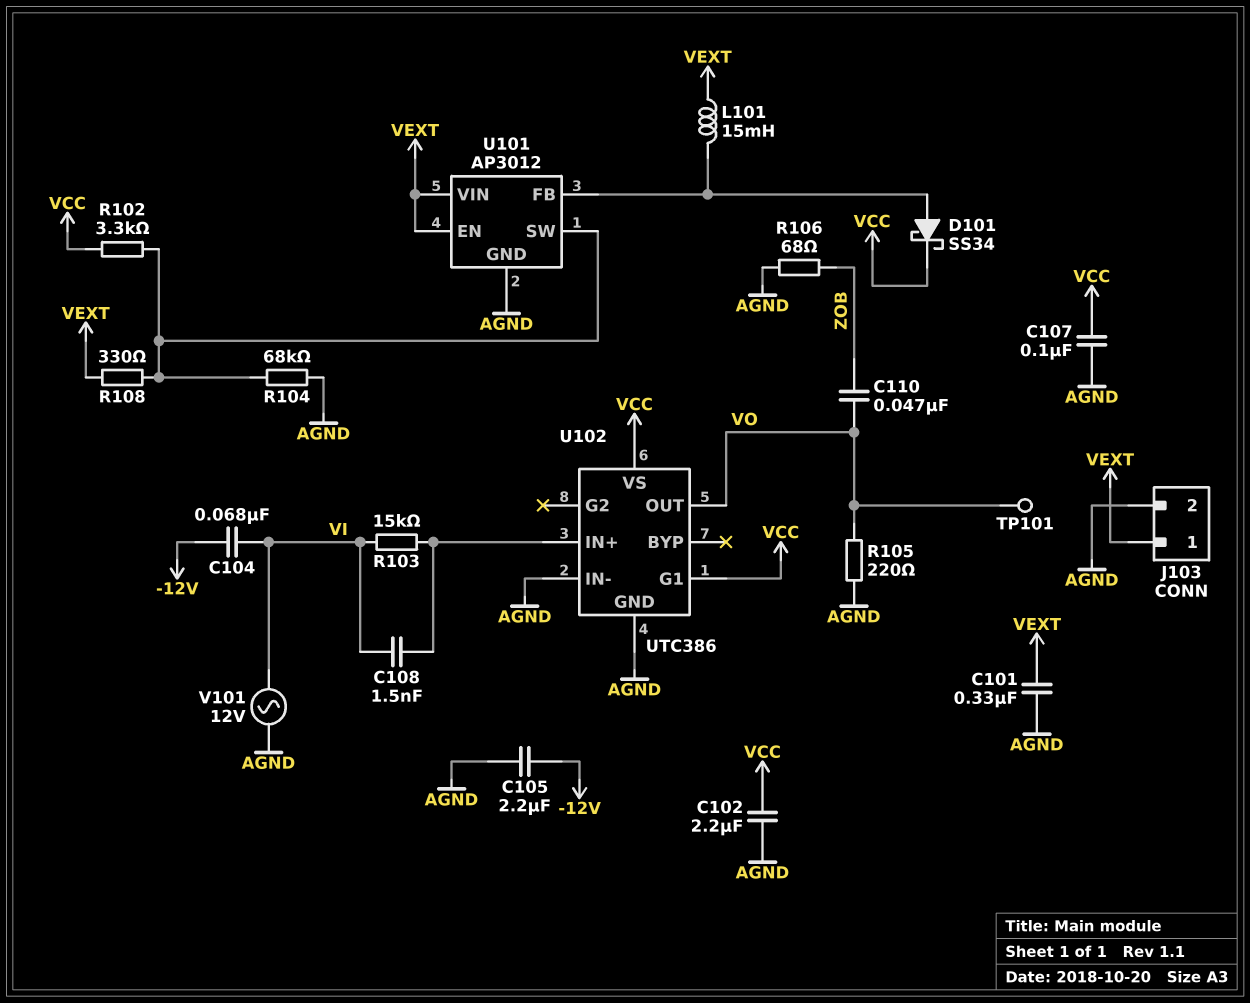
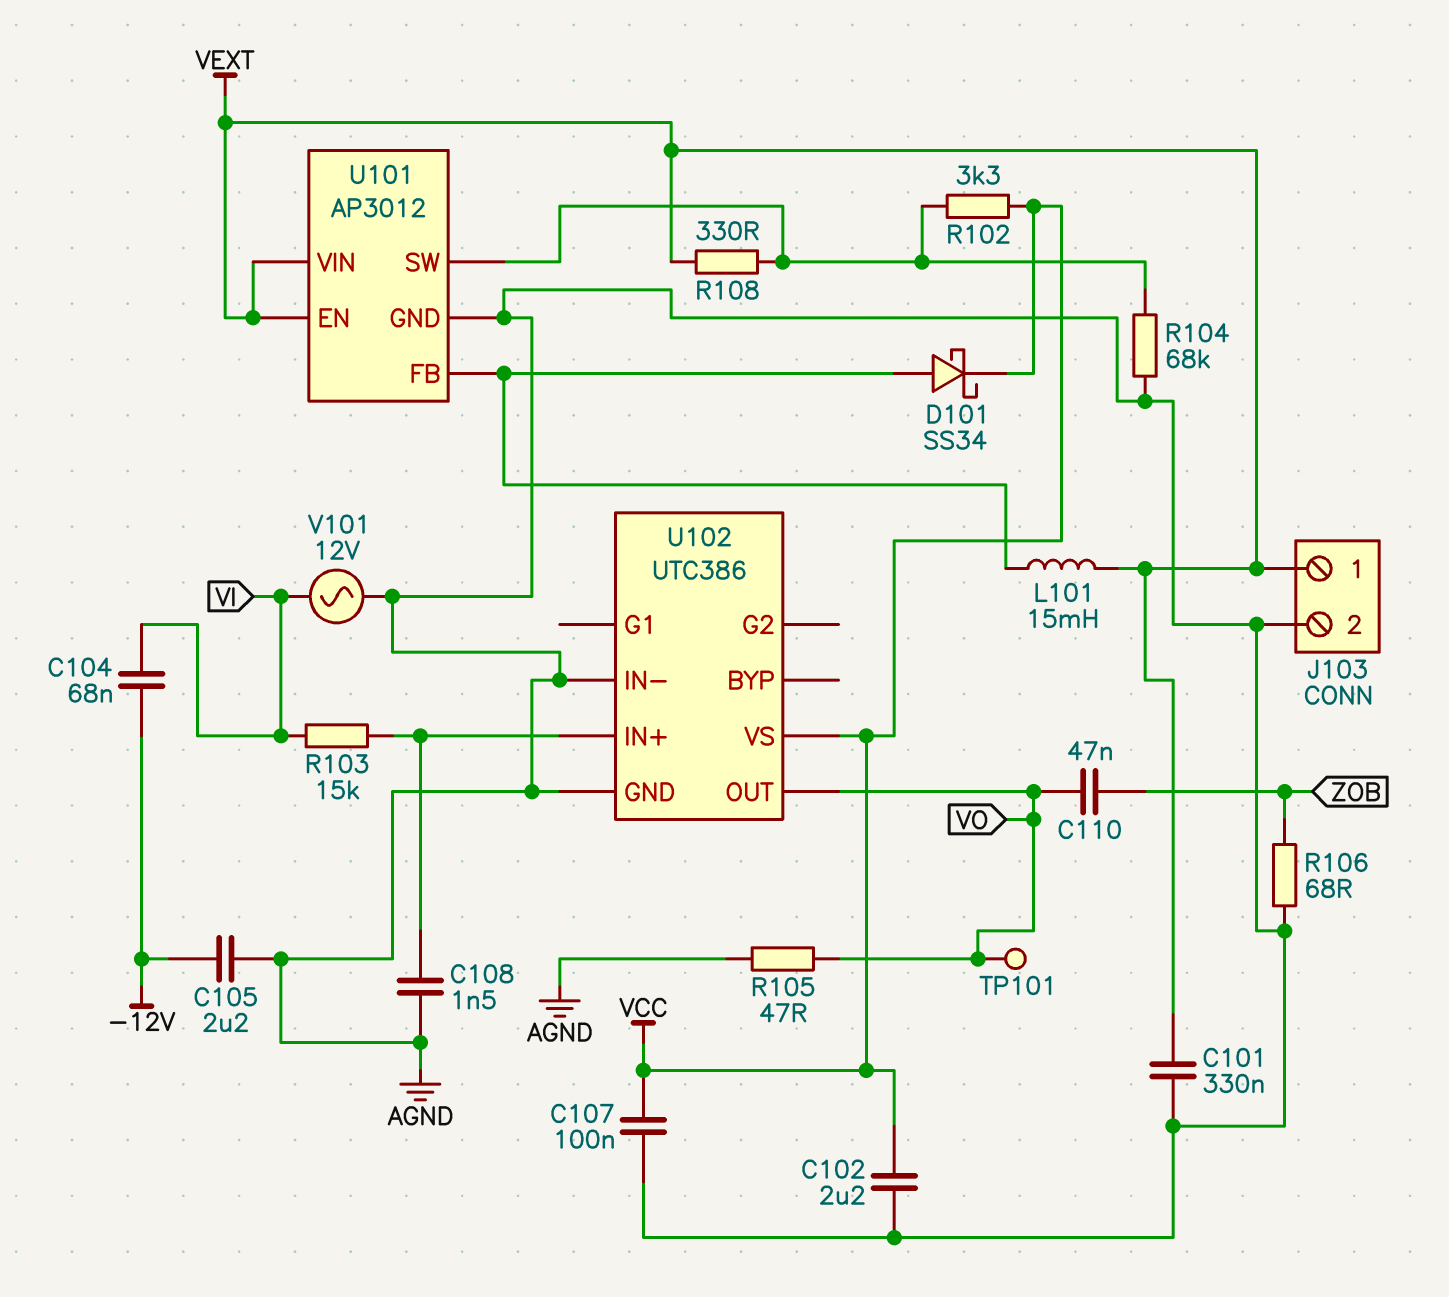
C108: 1.5nF (U102/IN+, VI) -> 1.5nF (AGND, U102/IN+)
R105: 220 (AGND, VO) -> 47 (AGND, VO)
U102 pin G1: VCC -> none

